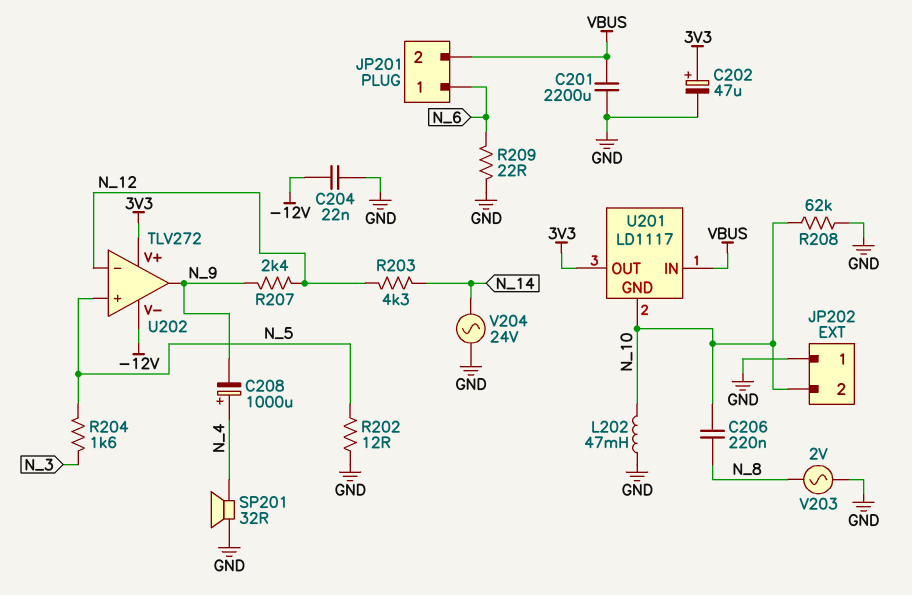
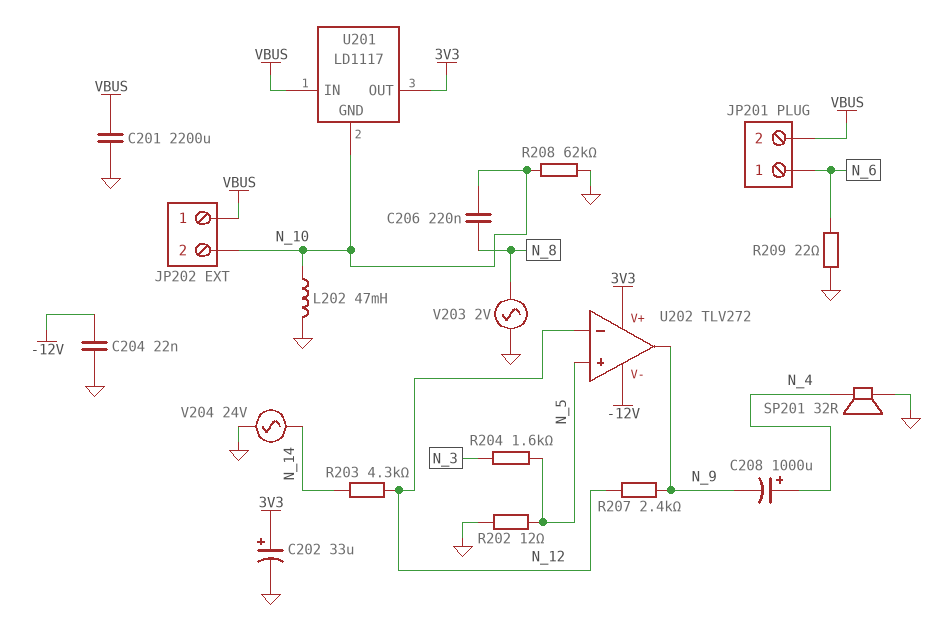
C202: 47uF (plus 3V3, minus GND) -> 33uF (plus 3V3, minus GND)
JP202 pin 1: GND -> VBUS

